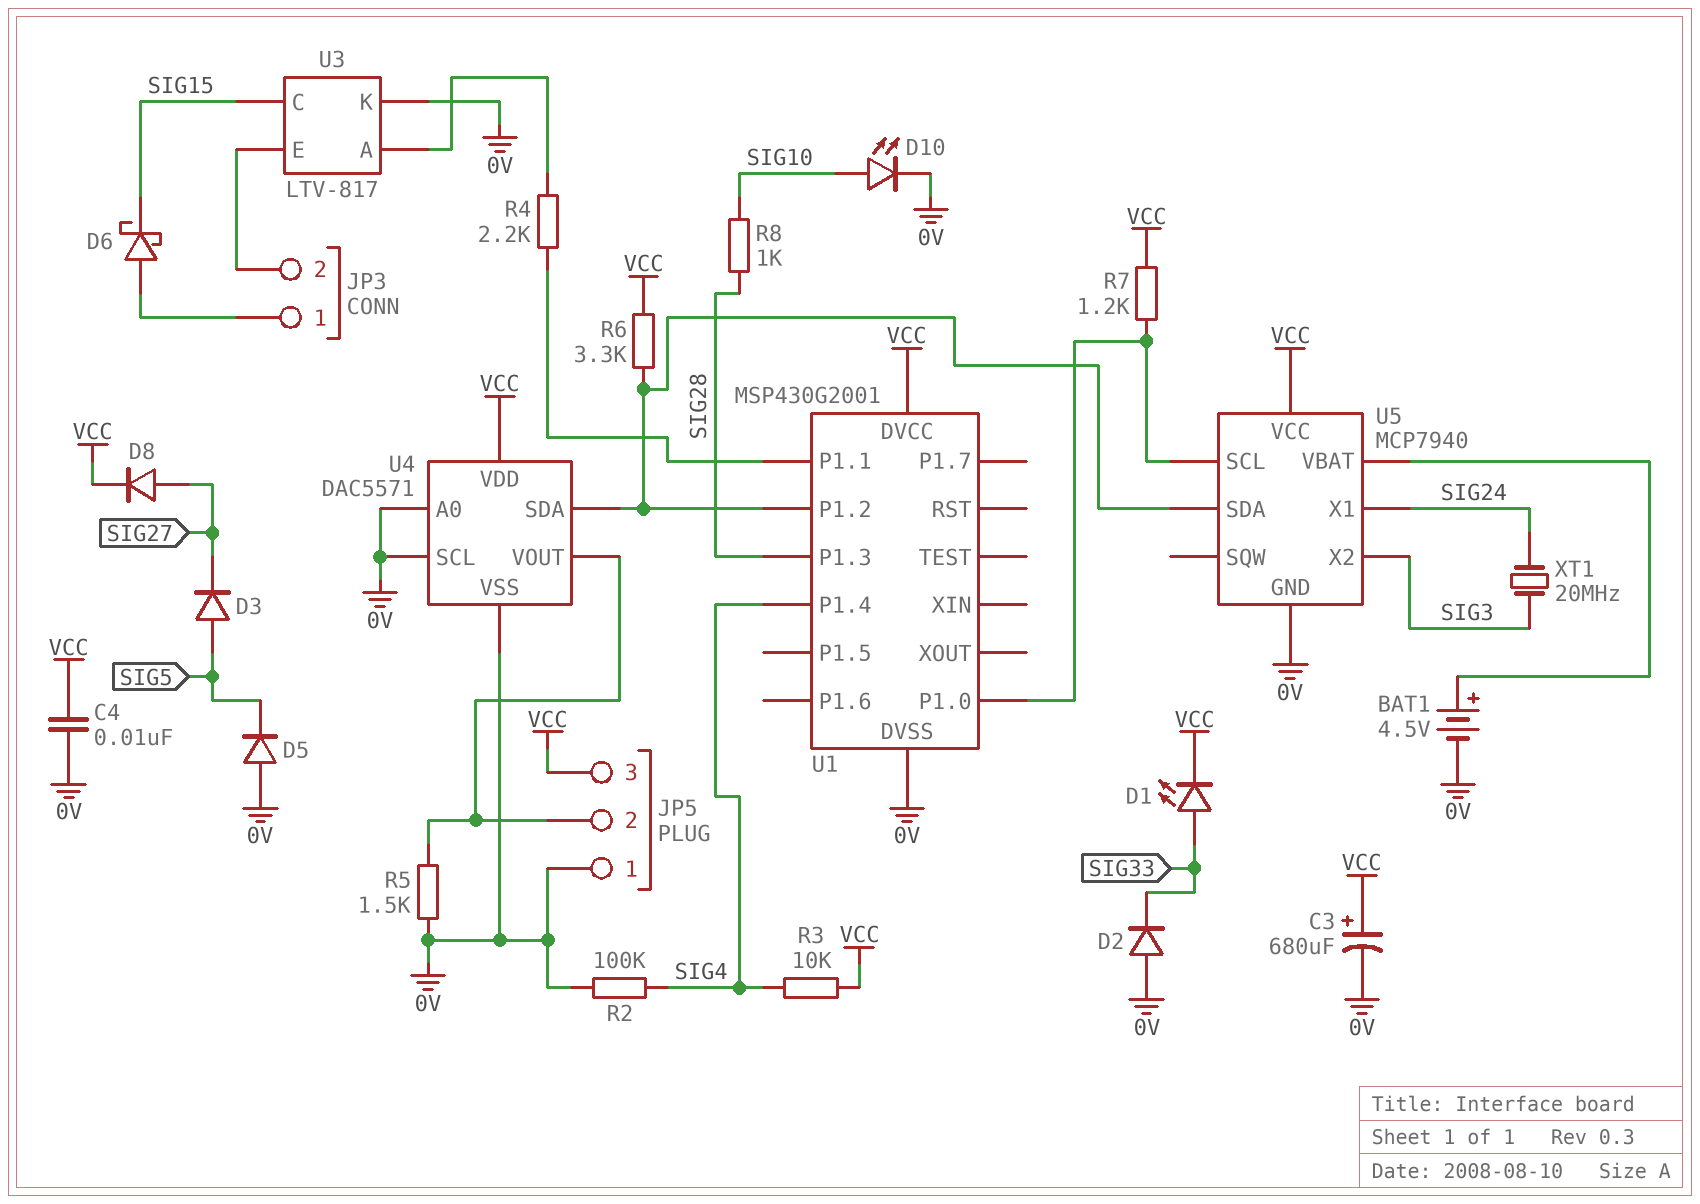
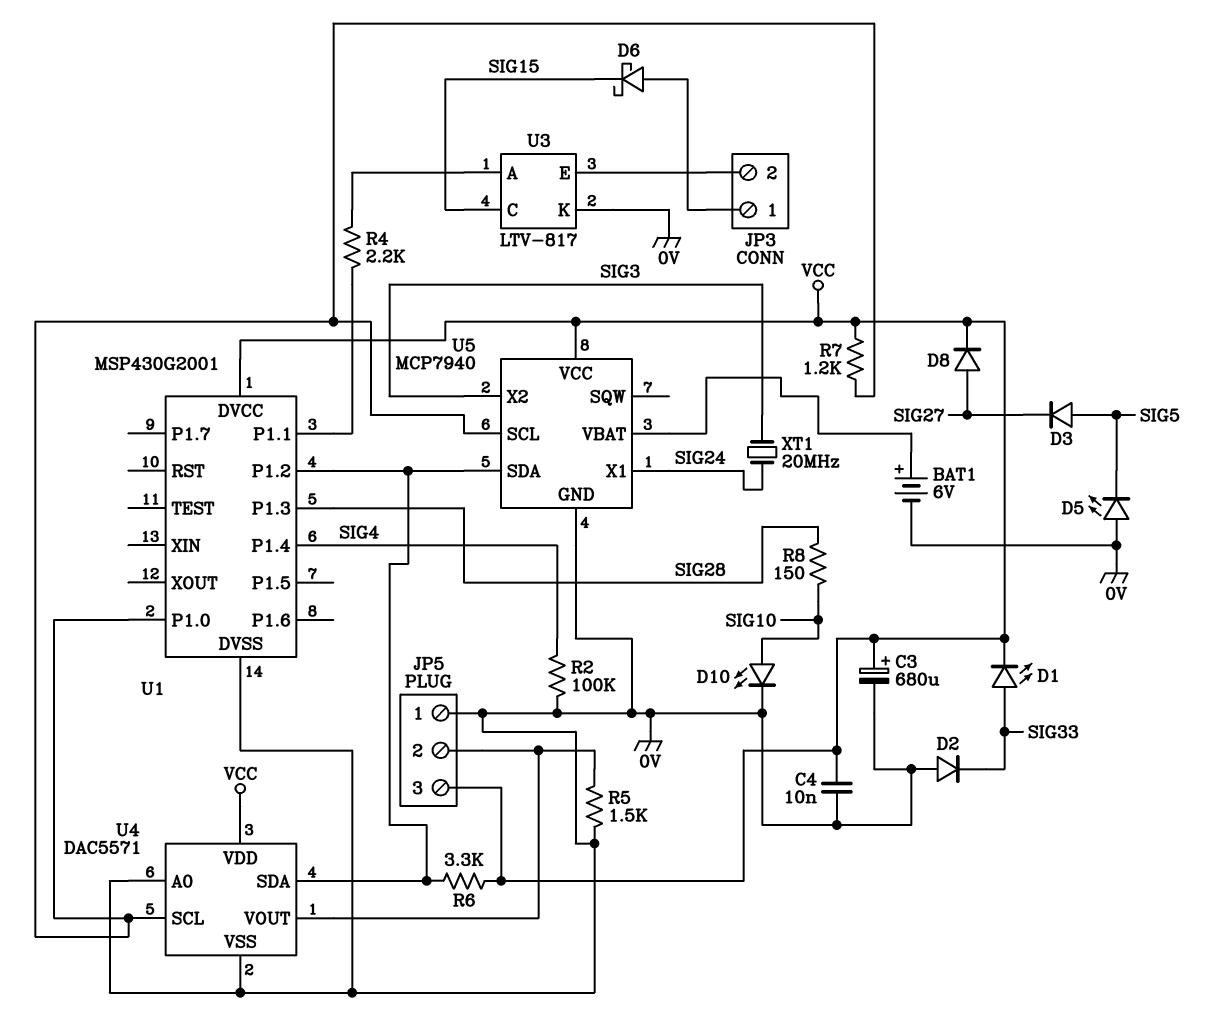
BAT1: 4.5V (plus U5/VBAT, minus 0V) -> 6V (plus U5/VBAT, minus 0V)
D5: diode (A 0V, K SIG5) -> LED (A 0V, K SIG5)
R3: 10k (SIG4, VCC) -> none
R8: 1k (SIG10, SIG28) -> 150 (SIG10, SIG28)
U4 pin SCL: 0V -> U1/P1.0

